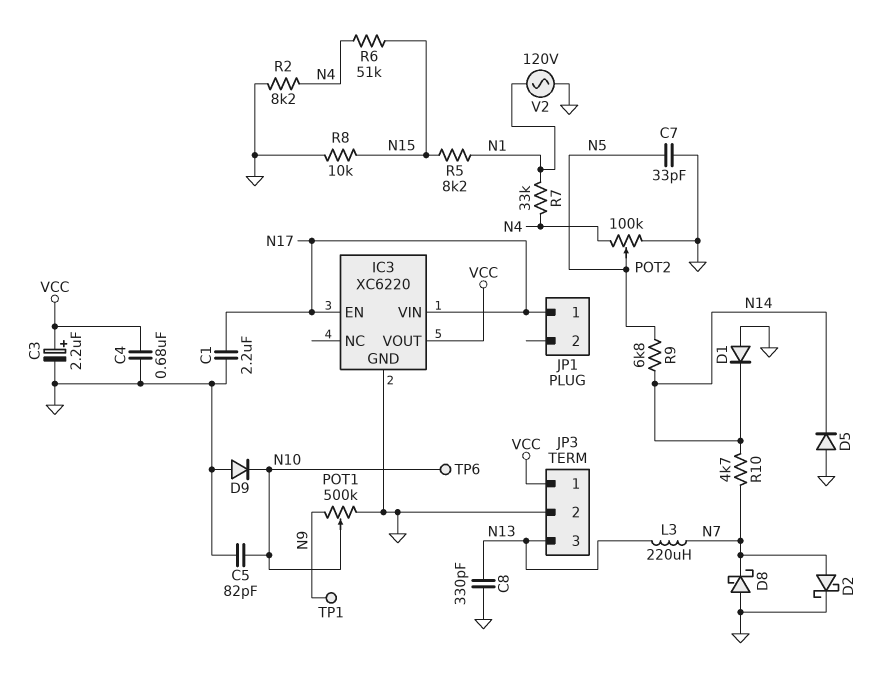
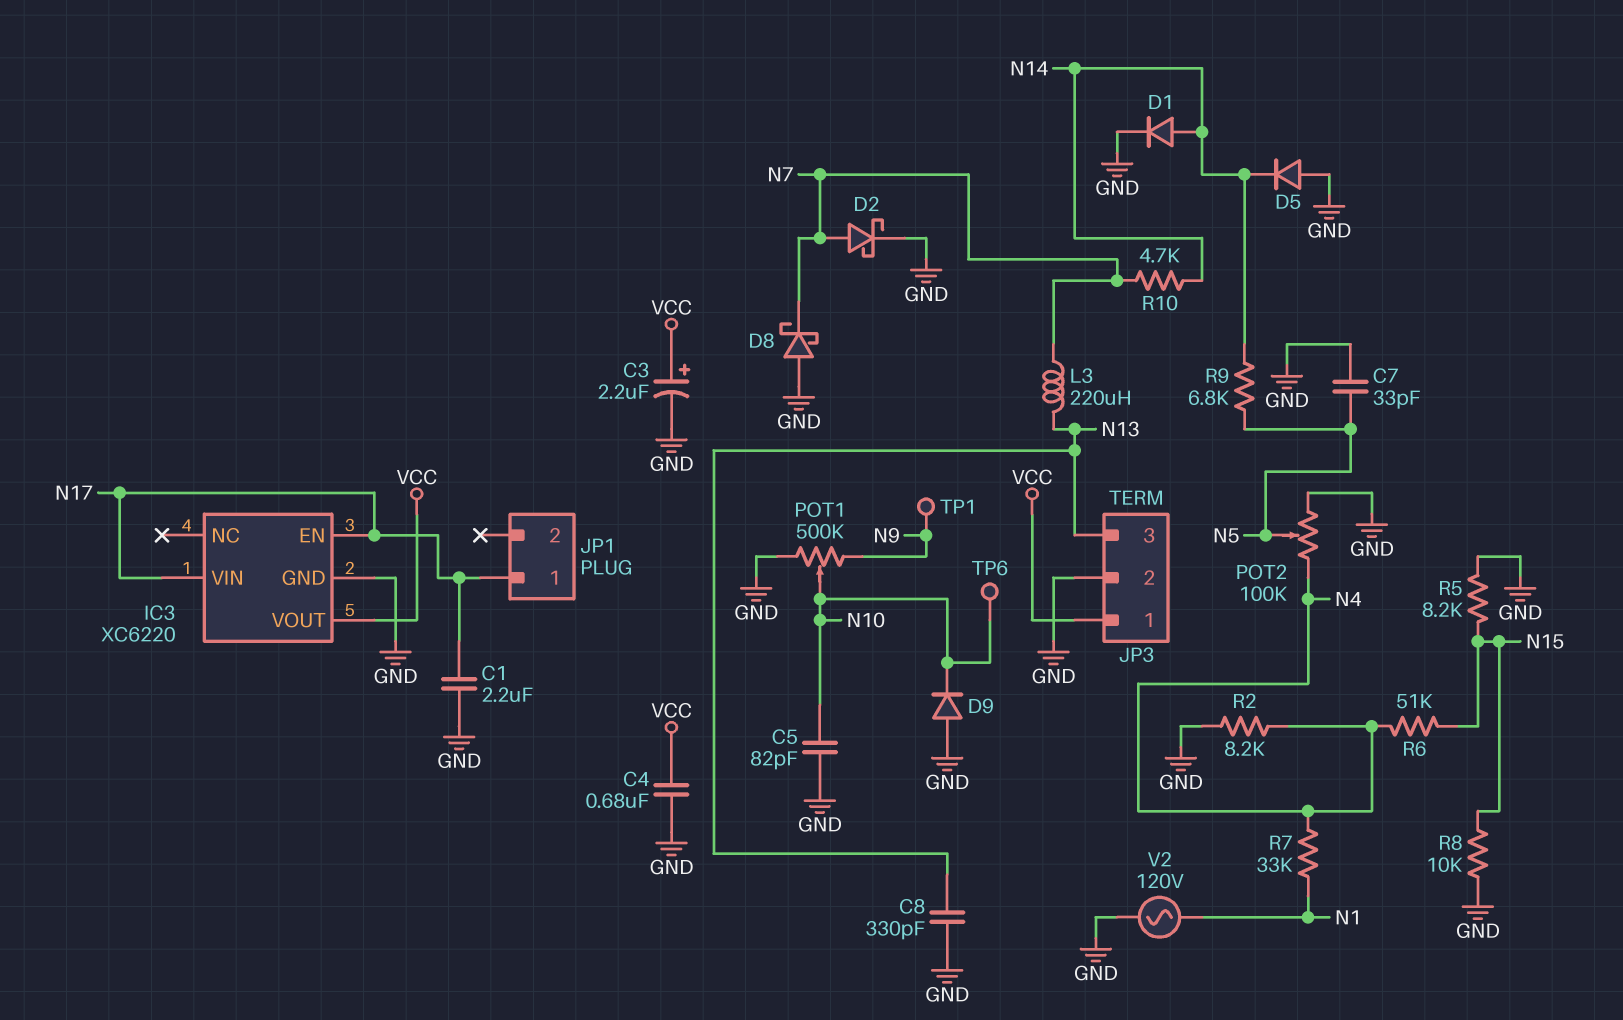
D1: diode (A GND, K N14) -> diode (A N14, K GND)
R5: 8.2k (N1, N15) -> 8.2k (GND, N15)

